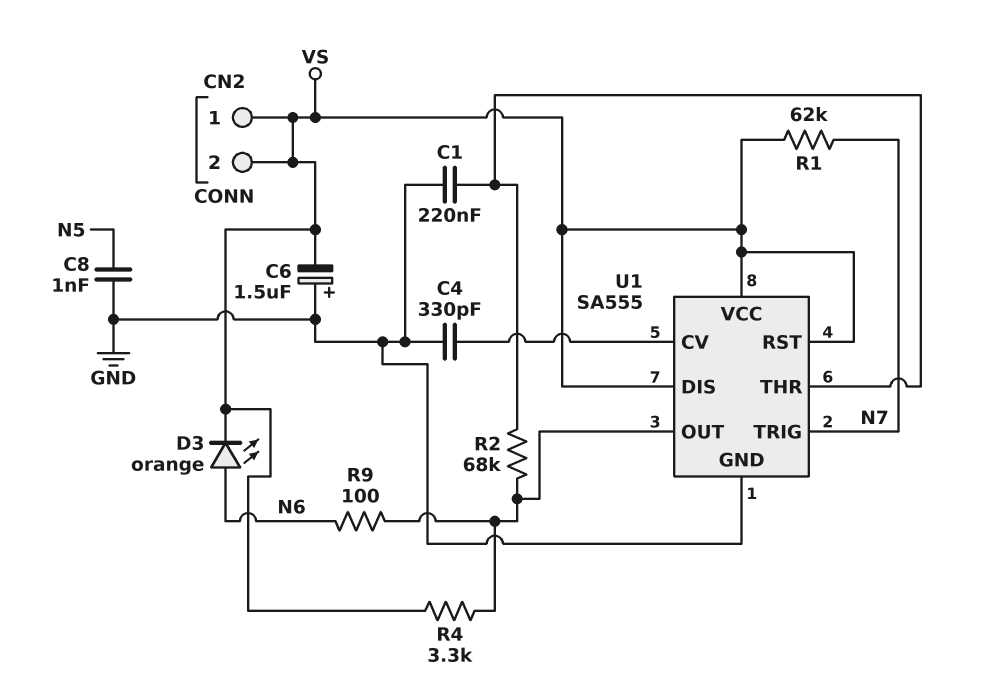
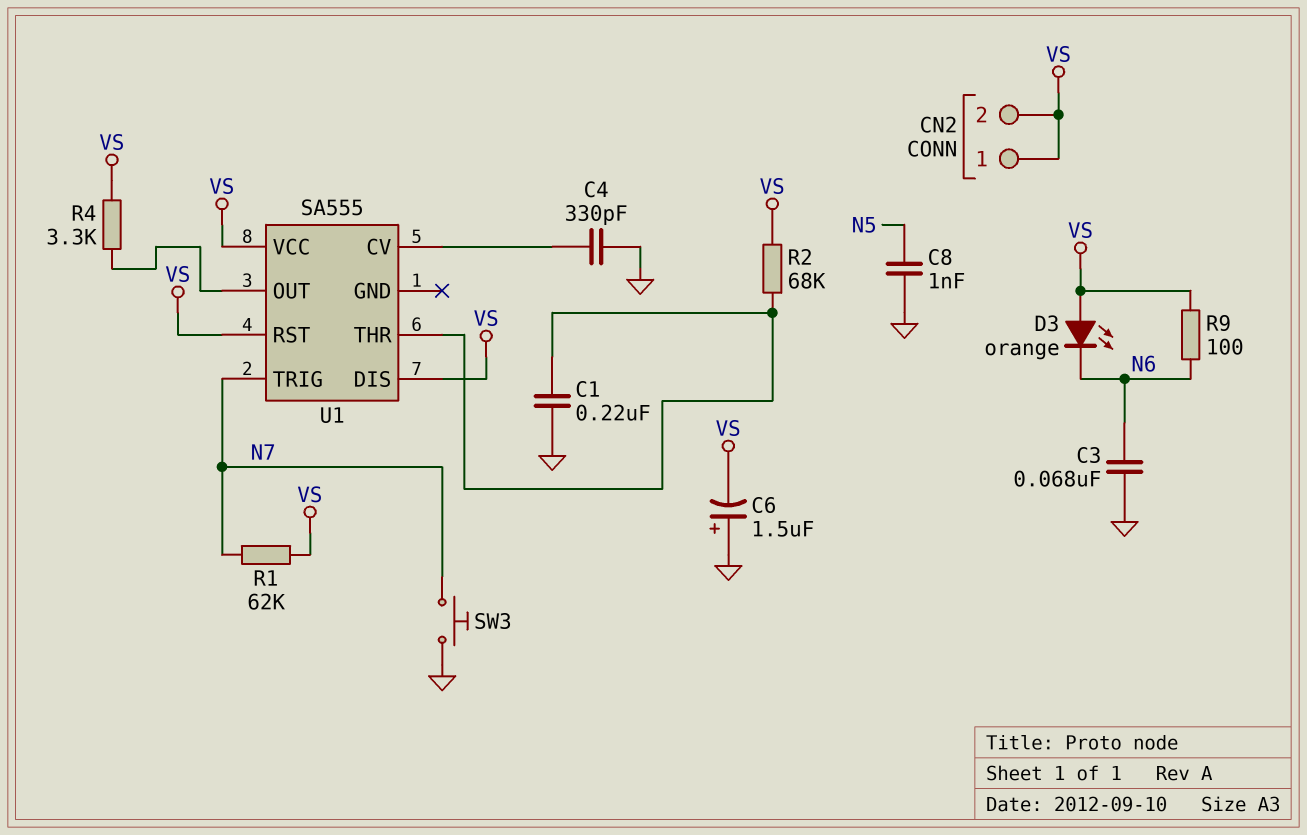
C3: none -> 68nF (GND, N6)
D3: LED orange (A N6, K VS) -> LED orange (A VS, K N6)
R2: 68k (U1/OUT, U1/THR) -> 68k (U1/THR, VS)
R9: 100 (N6, U1/OUT) -> 100 (N6, VS)
SW3: none -> button (GND, N7)
U1 pin GND: GND -> none

